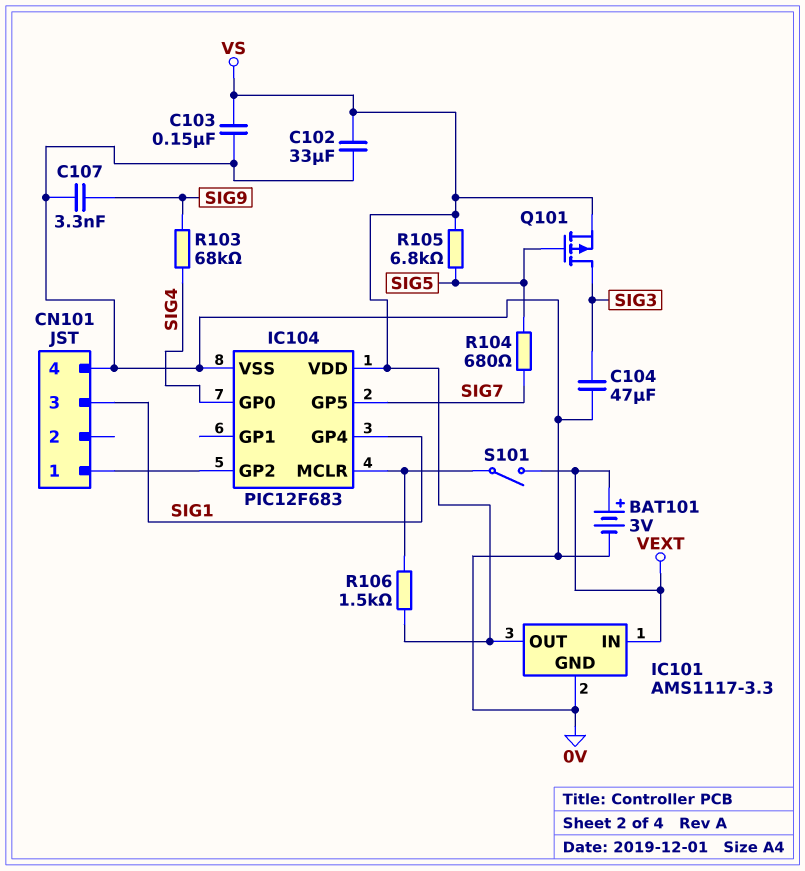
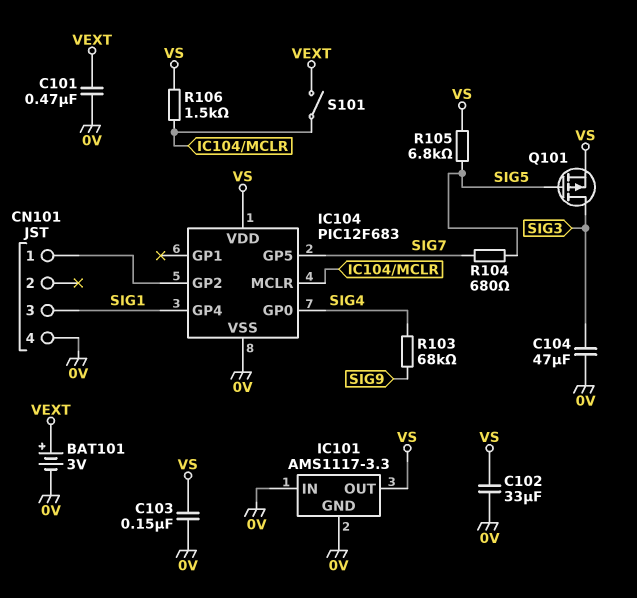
C101: none -> 470nF (0V, VEXT)
C107: 3.3nF (0V, SIG9) -> none
IC101 pin IN: VEXT -> 0V

